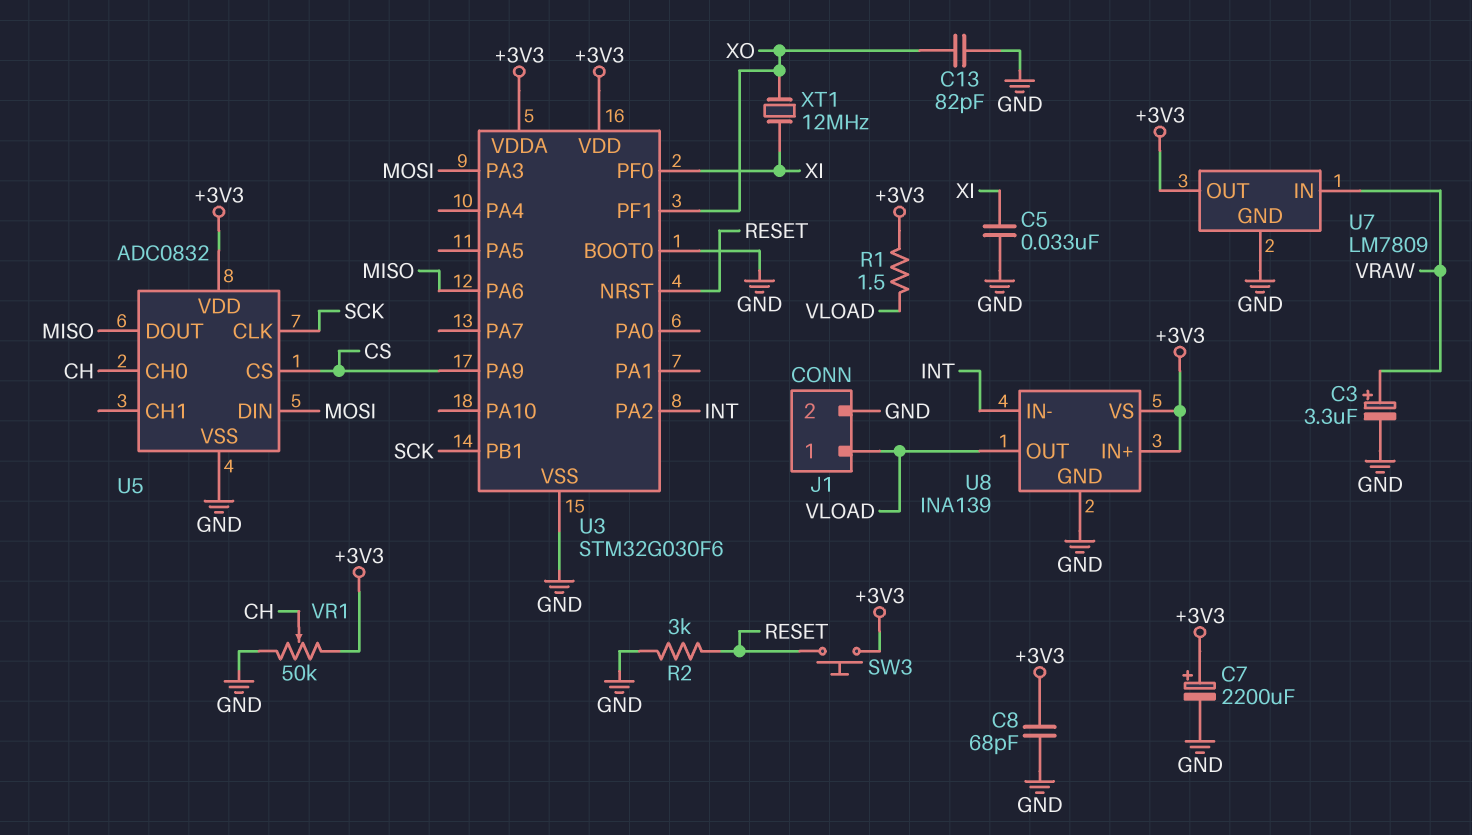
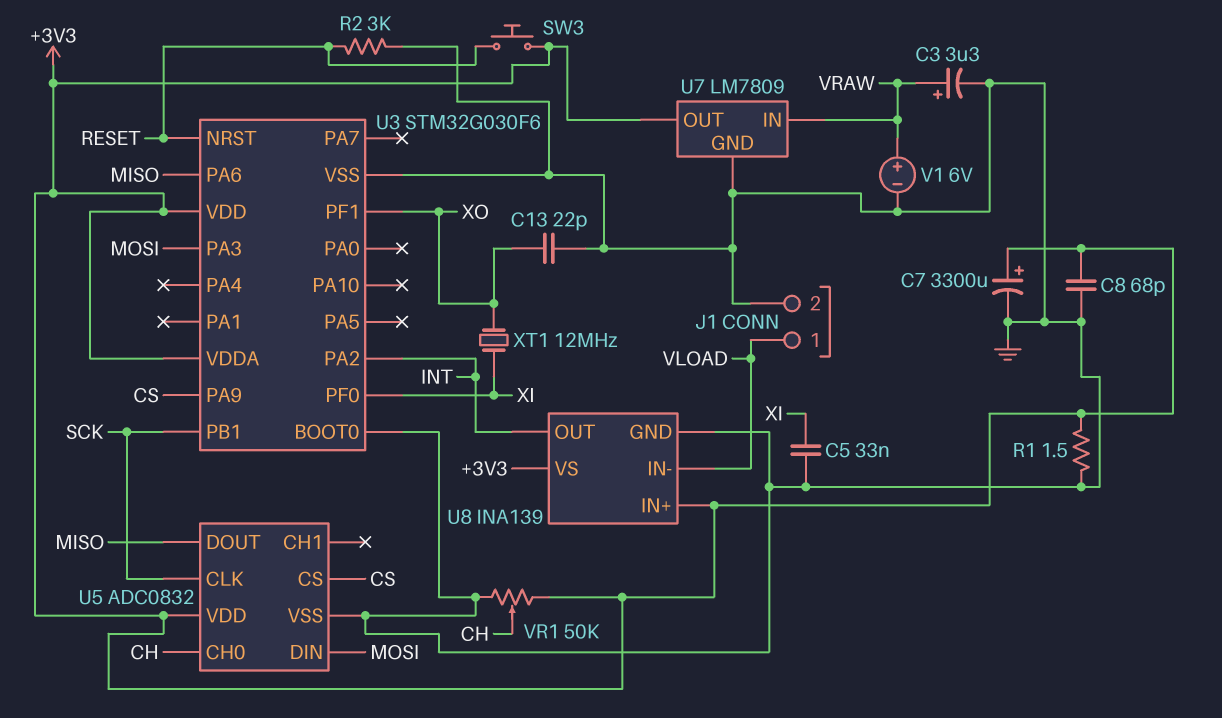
C7: 2200uF (plus +3V3, minus GND) -> 3300uF (plus +3V3, minus GND)
C13: 82pF (GND, XO) -> 22pF (GND, XO)
R1: 1.5 (+3V3, VLOAD) -> 1.5 (+3V3, GND)
U8 pin IN-: INT -> VLOAD
U8 pin OUT: VLOAD -> INT
V1: none -> 6V (plus VRAW, minus GND)

